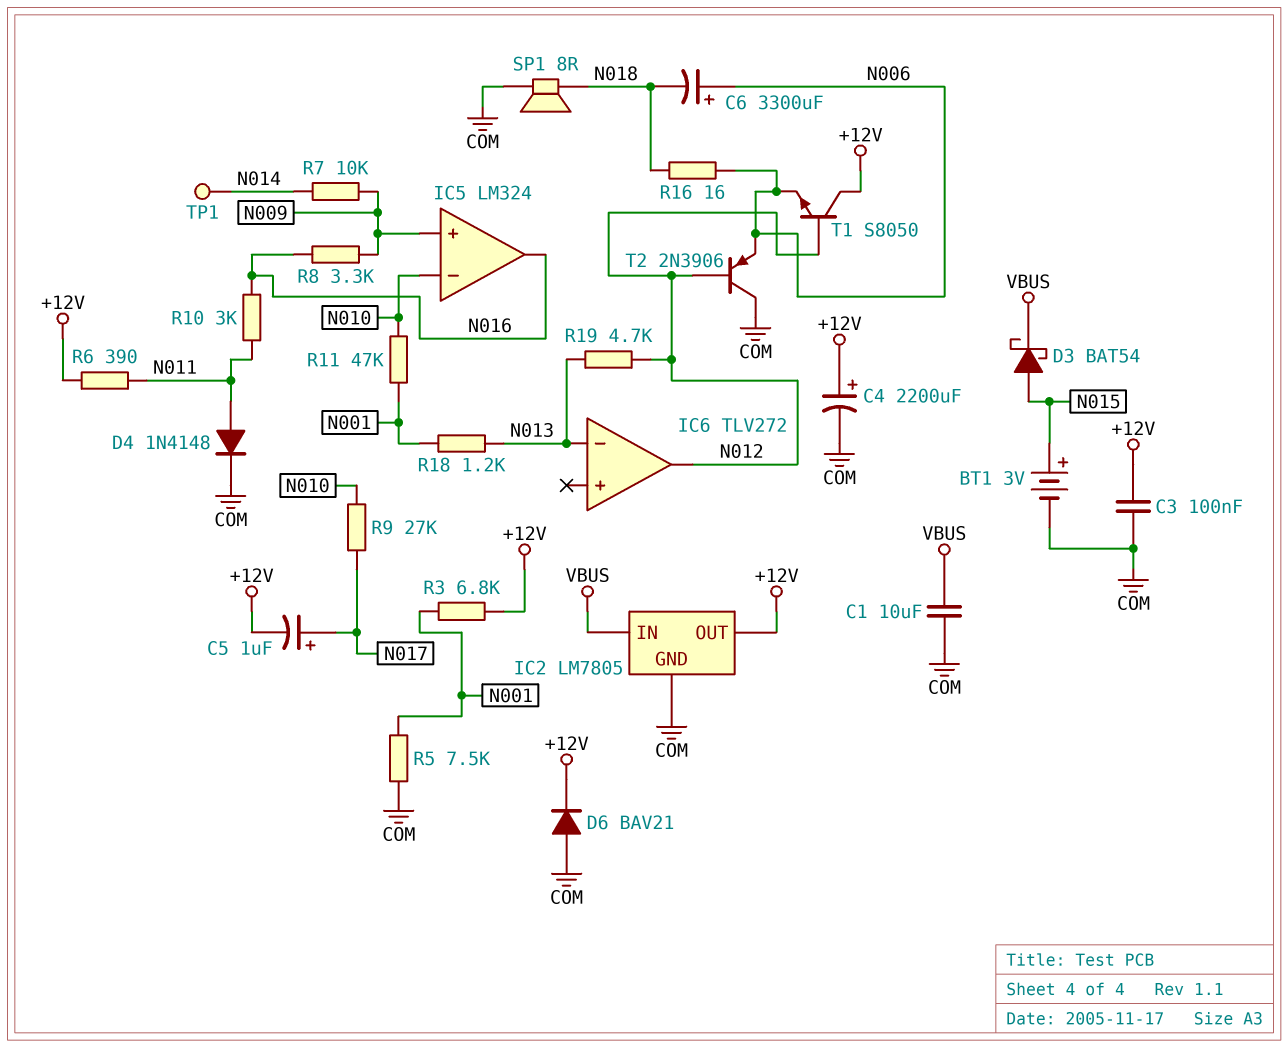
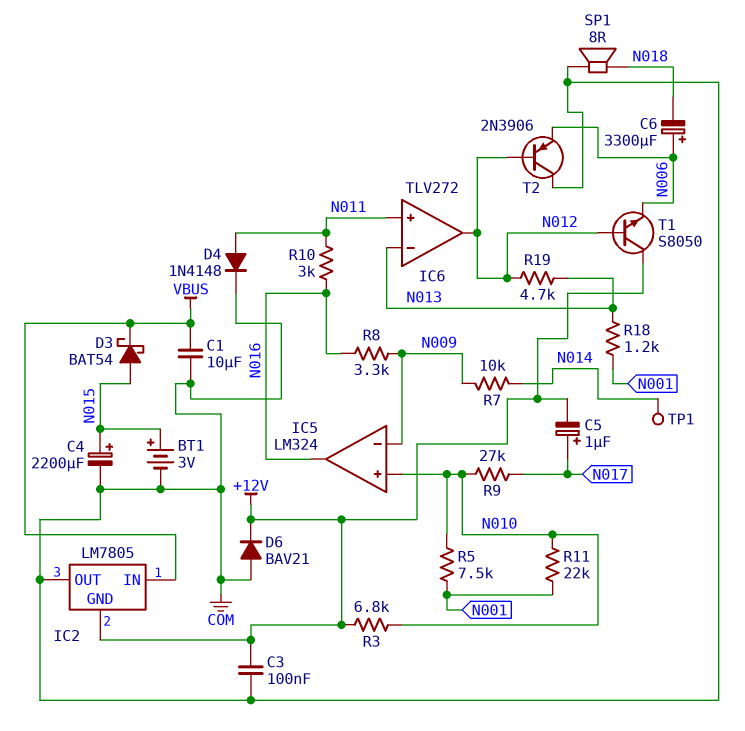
C4: 2200uF (plus +12V, minus COM) -> 2200uF (plus N015, minus COM)
IC2 pin GND: COM -> +12V
IC2 pin OUT: +12V -> COM
IC5 pin in+: N009 -> N010
IC5 pin in-: N010 -> N009
IC6 pin in+: none -> N011
R3: 6.8k (+12V, N001) -> 6.8k (+12V, N010)
R5: 7.5k (COM, N001) -> 7.5k (N001, N010)
R6: 390 (+12V, N011) -> none
R11: 47k (N001, N010) -> 22k (N001, N010)
R16: 16 (N006, N018) -> none

